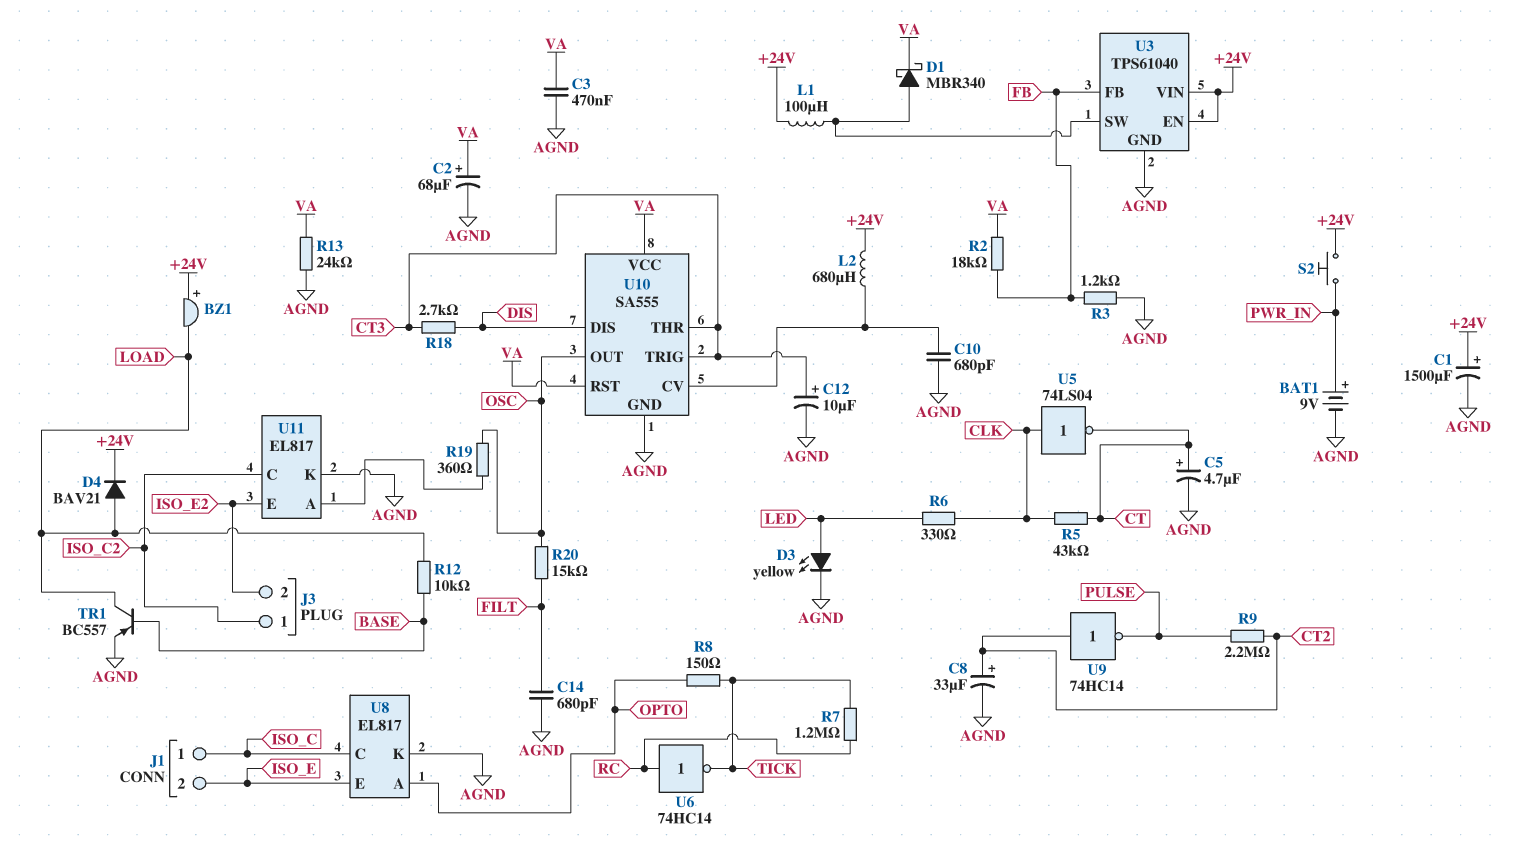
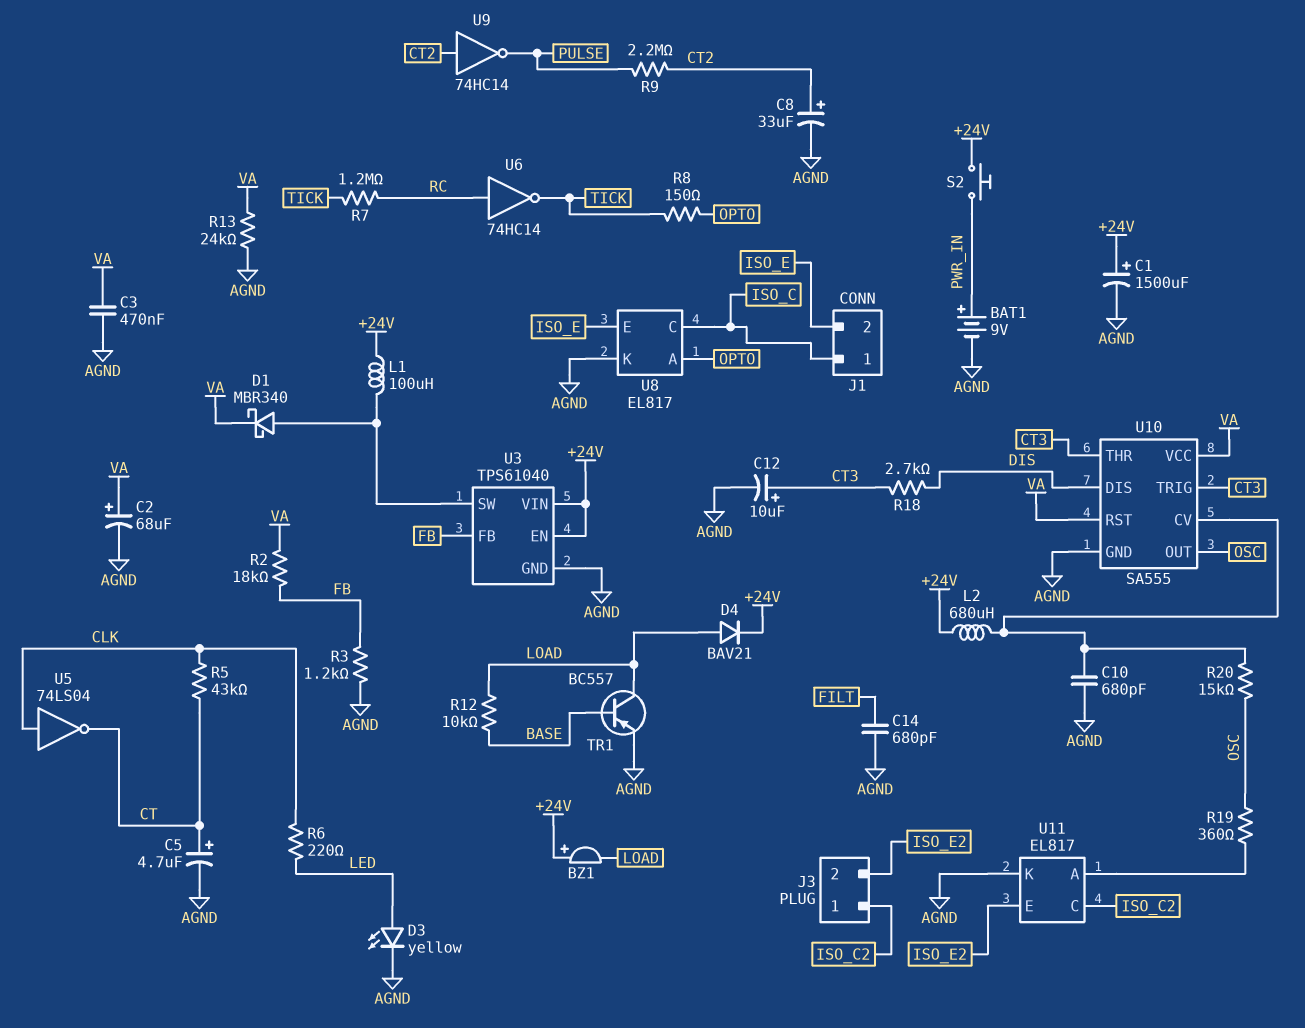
R6: 330 (CLK, LED) -> 220 (CLK, LED)
R20: 15k (FILT, OSC) -> 15k (OSC, U10/CV)

